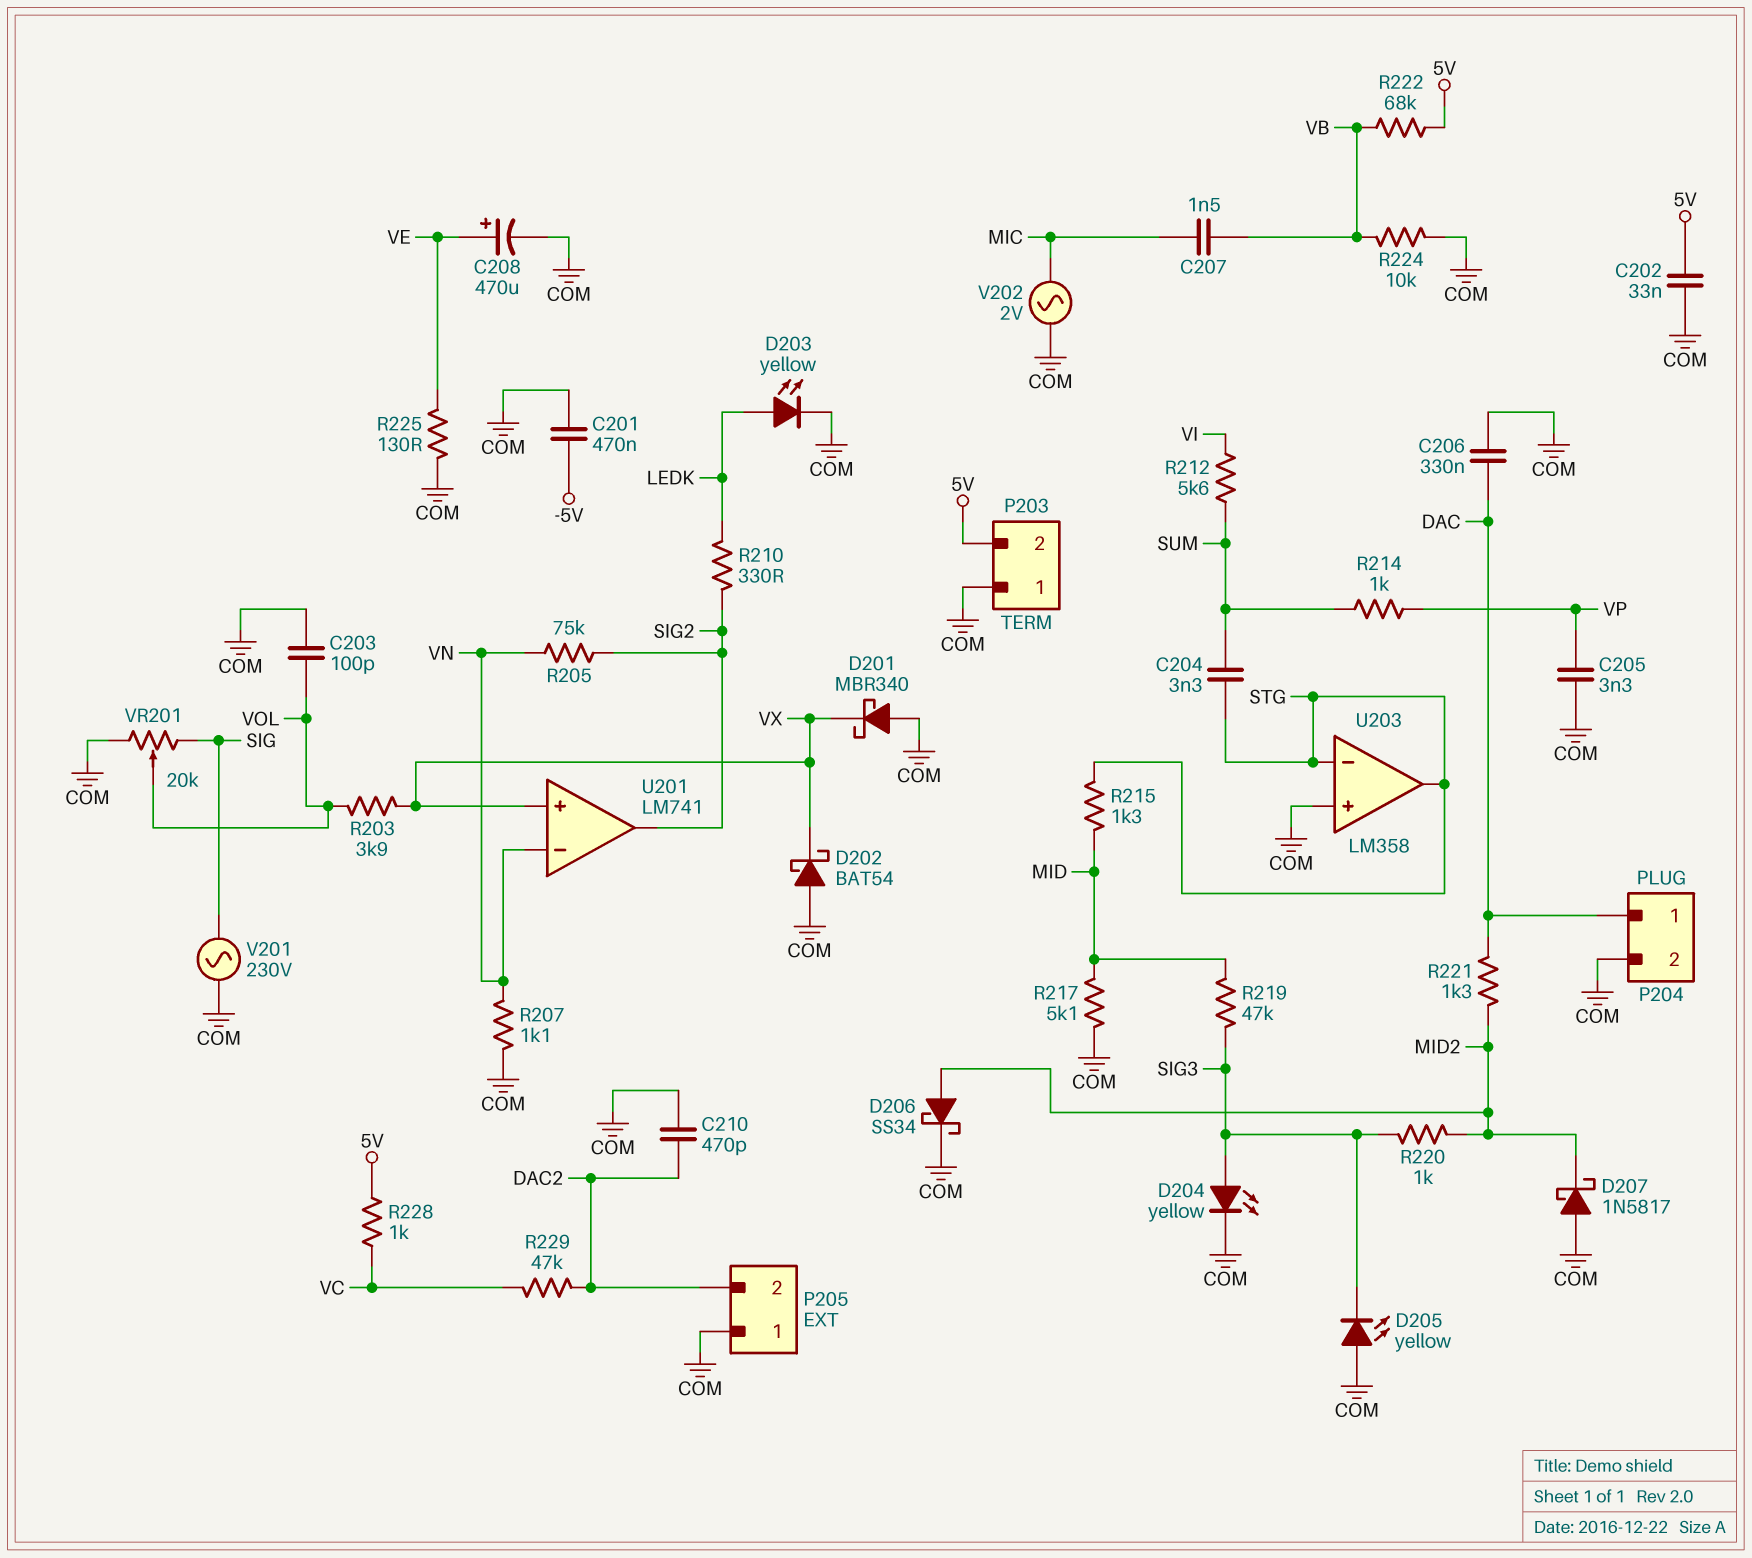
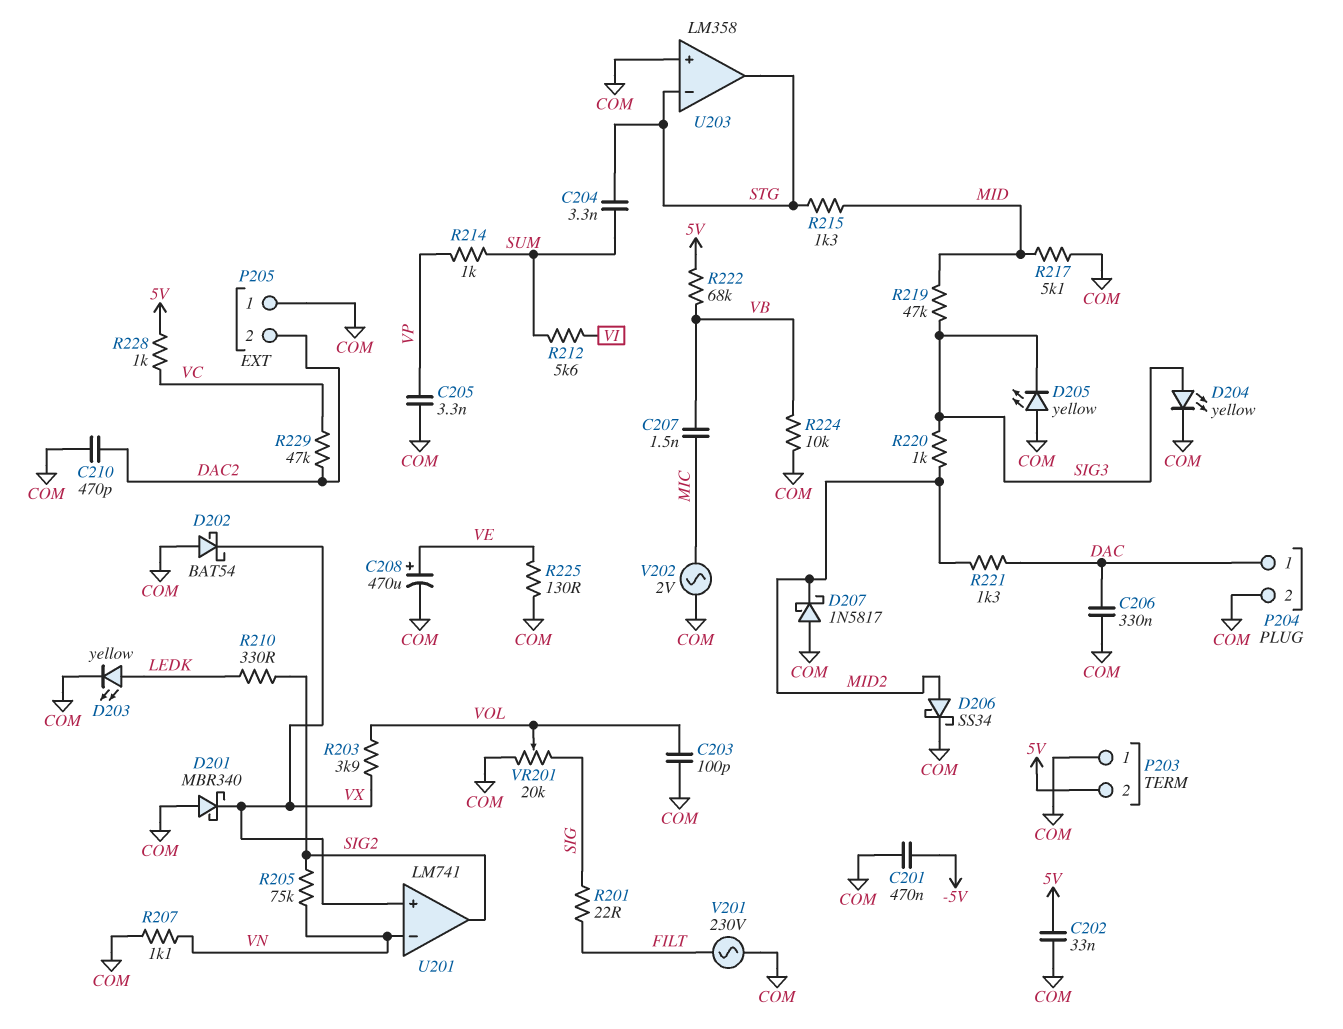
R201: none -> 22 (FILT, SIG)
V201: AC 230V (COM, SIG) -> AC 230V (COM, FILT)

